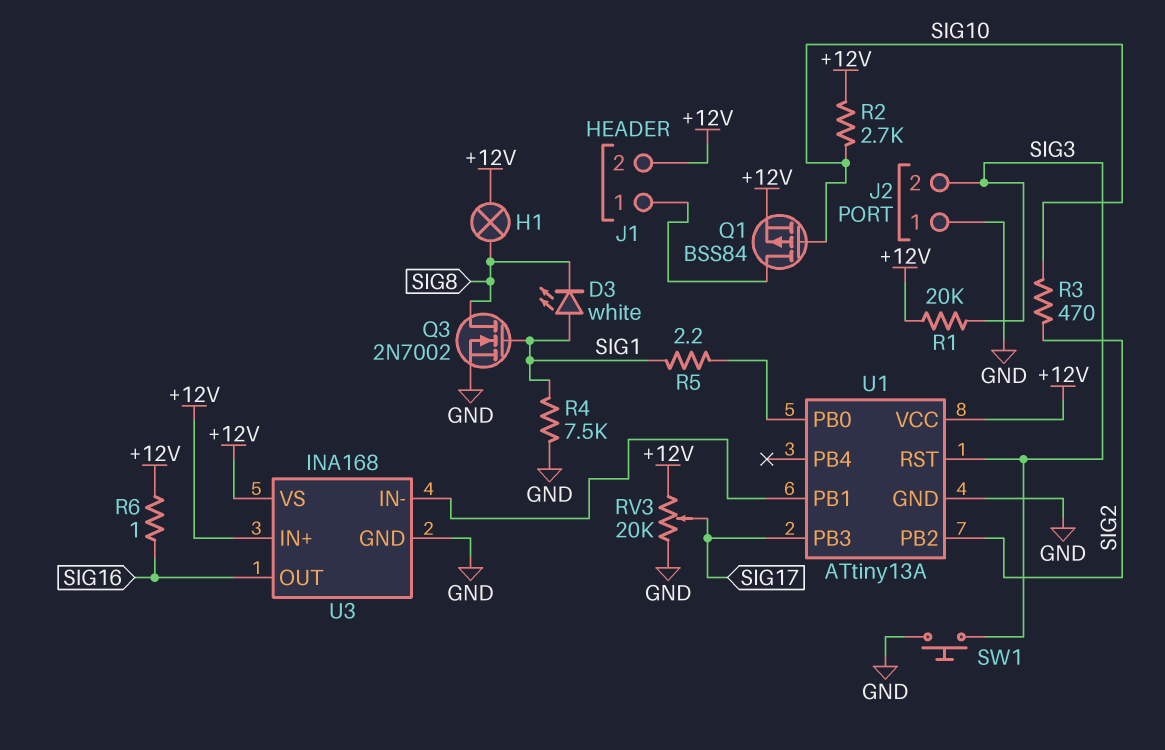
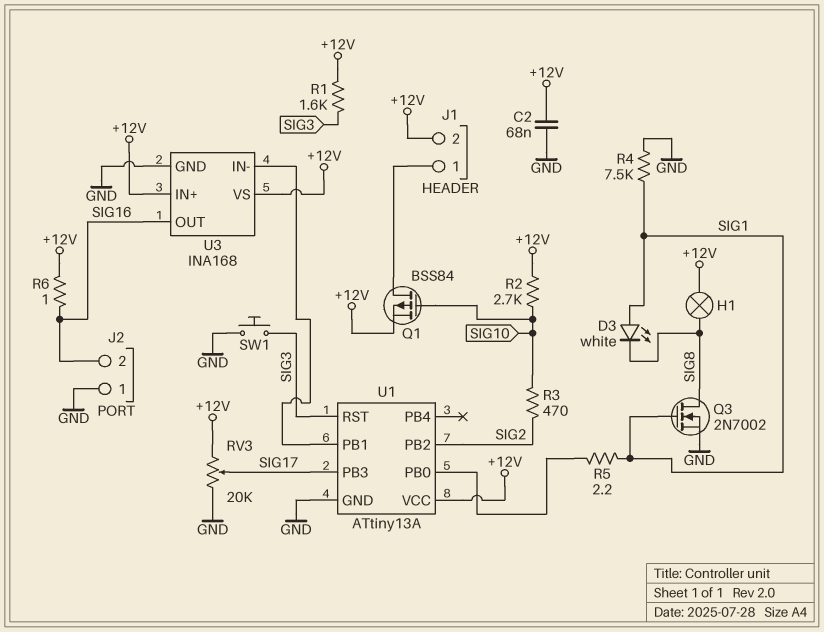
C2: none -> 68nF (+12V, GND)
J2 pin 2: SIG3 -> SIG16
R1: 20k (+12V, SIG3) -> 1.6k (+12V, SIG3)

